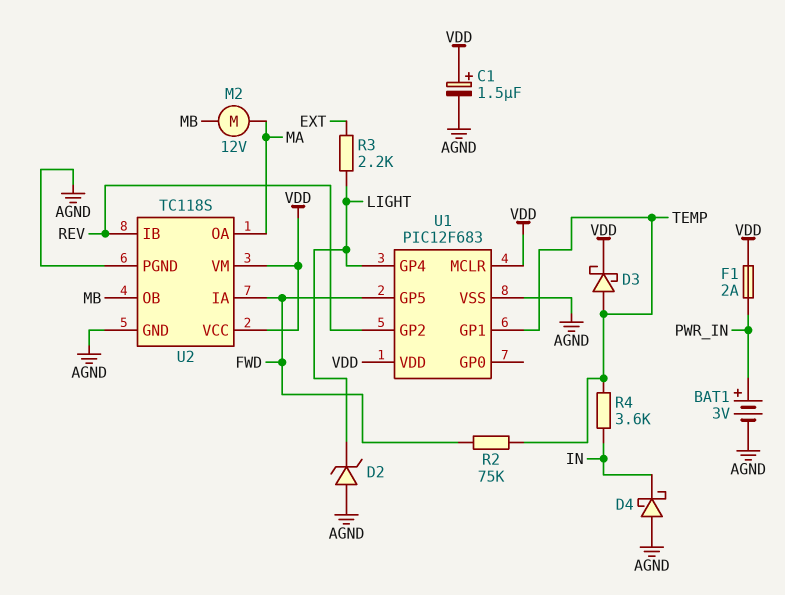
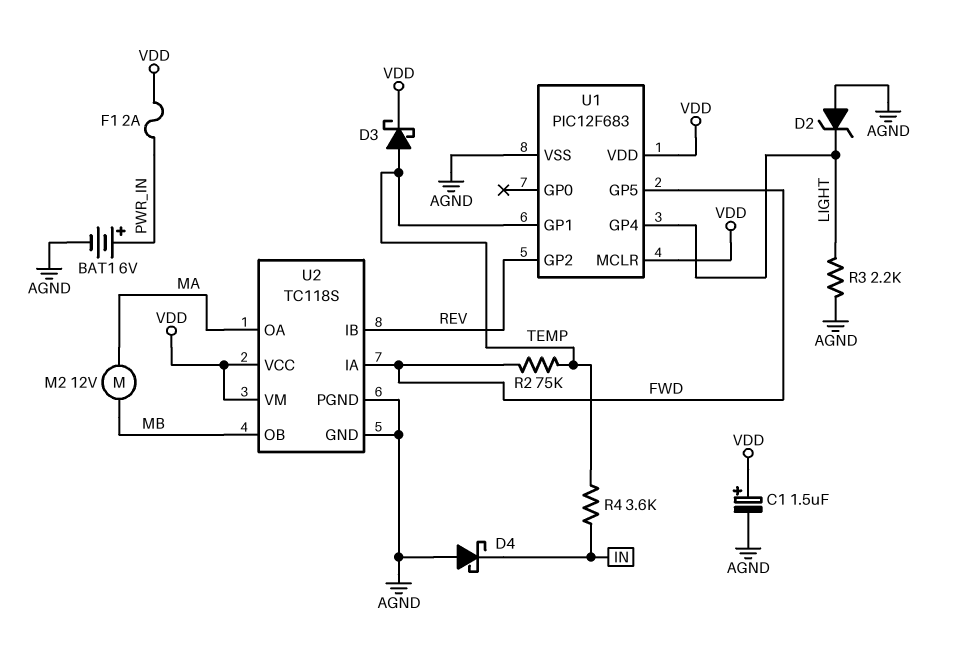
BAT1: 3V (plus PWR_IN, minus AGND) -> 6V (plus PWR_IN, minus AGND)
R3: 2.2k (EXT, LIGHT) -> 2.2k (AGND, LIGHT)

